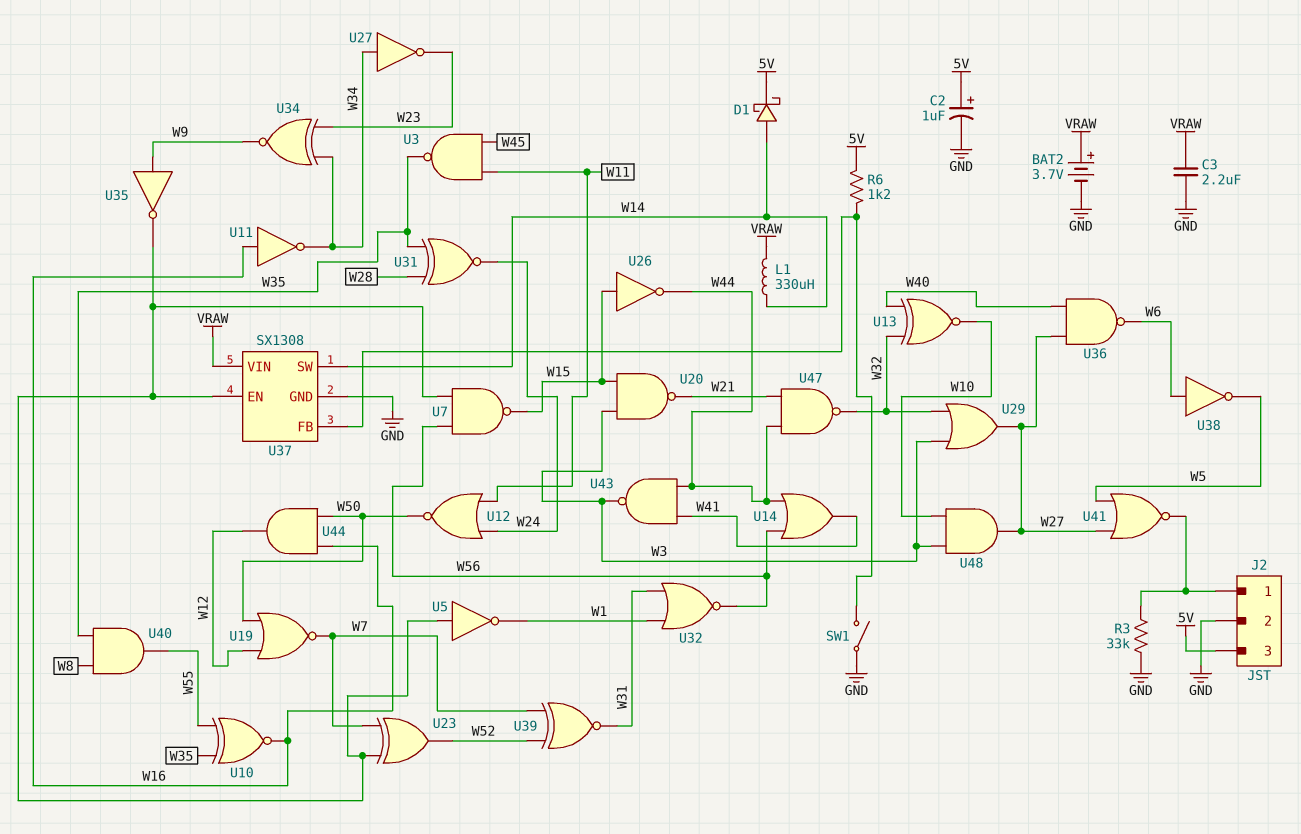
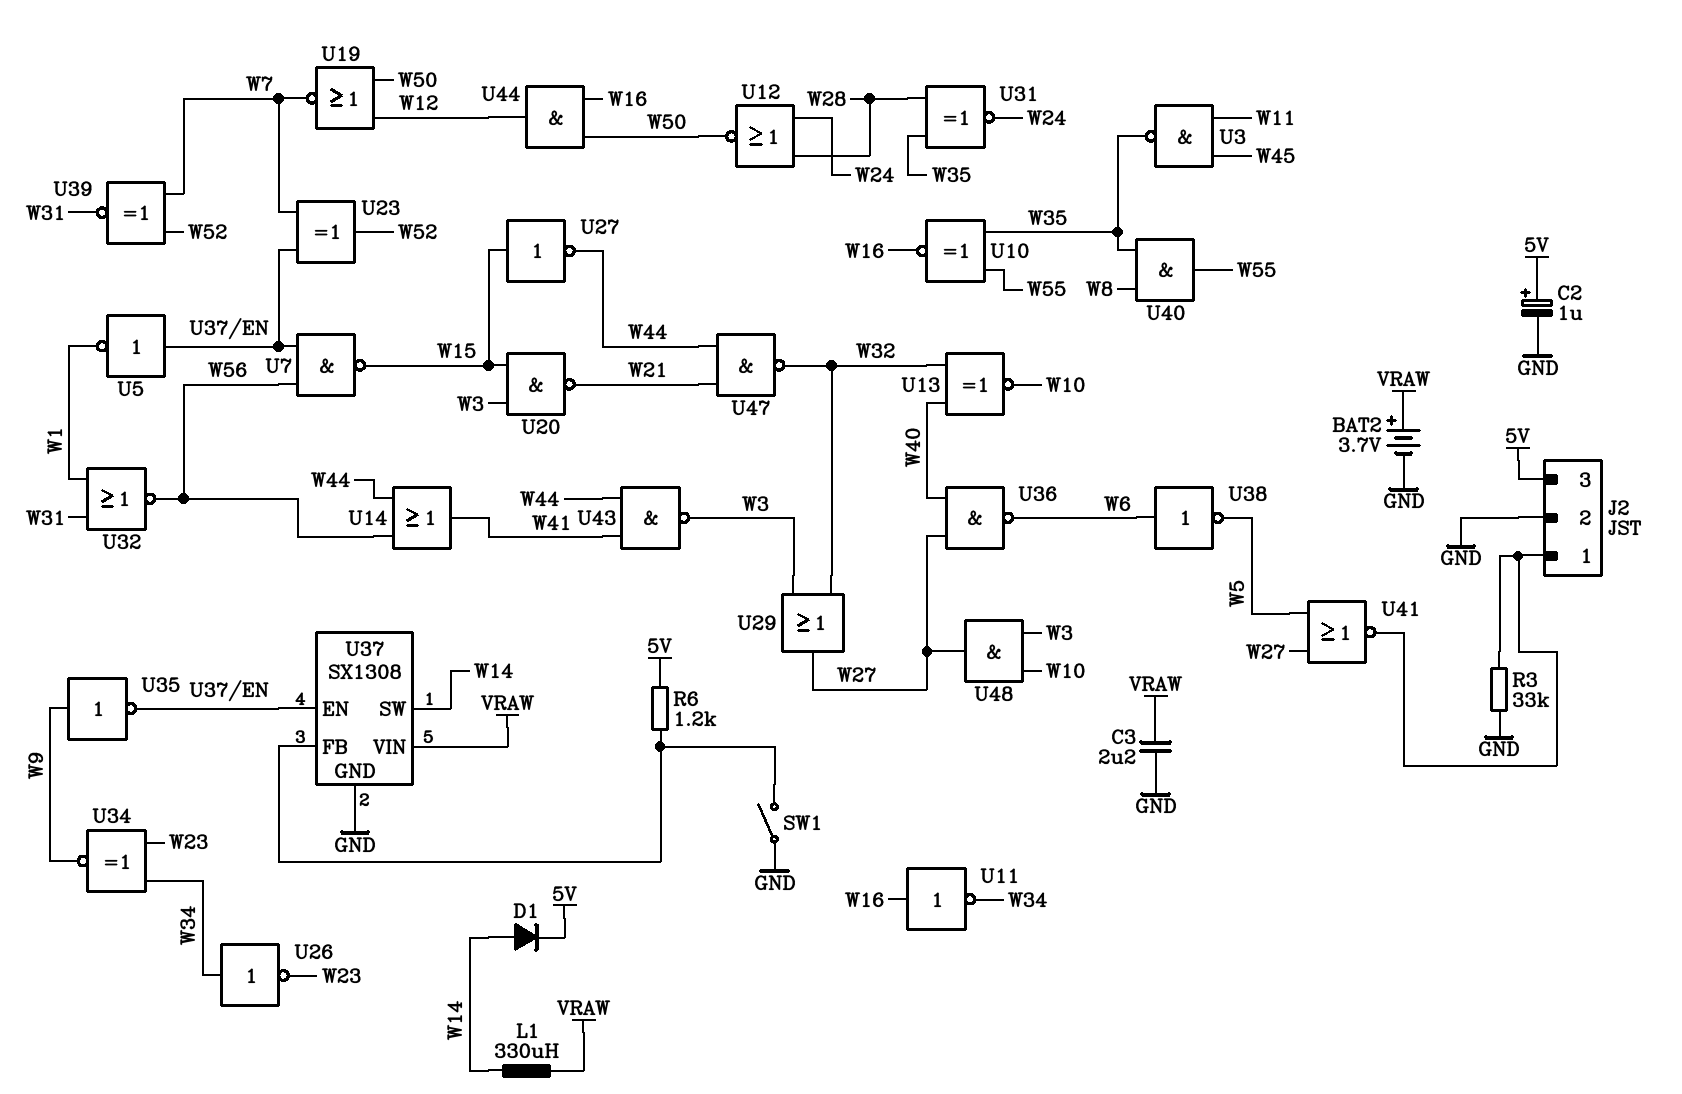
D1: schottky (A W14, K 5V) -> diode (A W14, K 5V)
U12: NOR (in W11, in W24, out W50) -> NOR (in W24, in W28, out W50)
U26: NOT (in W15, out W44) -> NOT (in W34, out W23)
U27: NOT (in W34, out W23) -> NOT (in W15, out W44)

